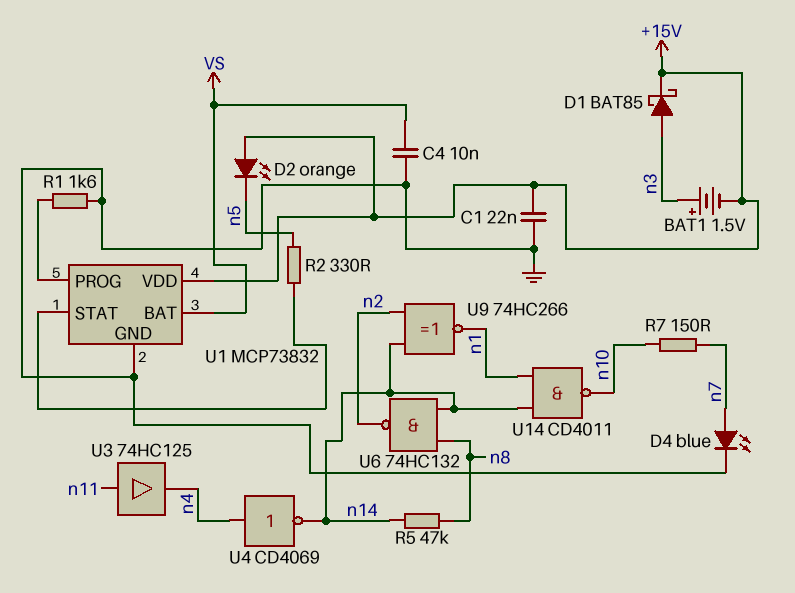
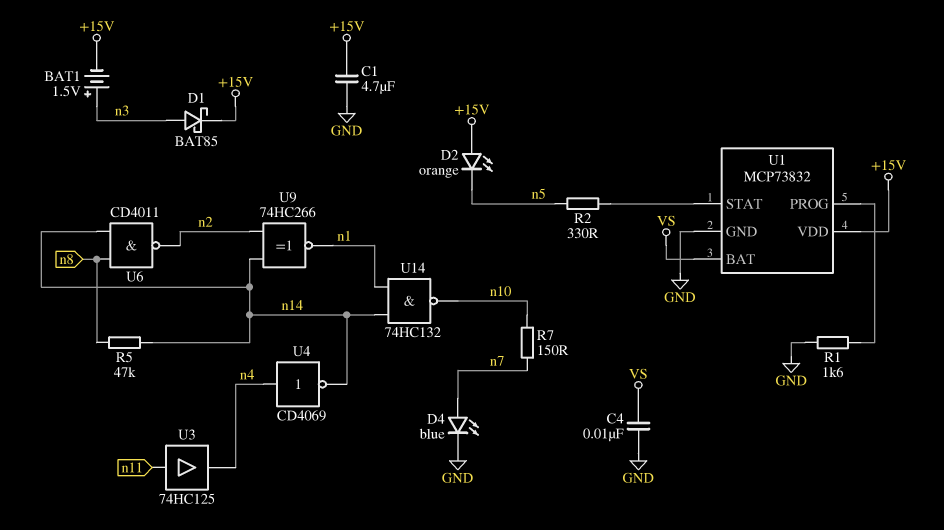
C1: 22nF (+15V, GND) -> 4.7uF (+15V, GND)
U6: NAND 74HC132 (in n8, in n14, out n2) -> NAND CD4011 (in n8, in n14, out n2)
U14: NAND CD4011 (in n1, in n14, out n10) -> NAND 74HC132 (in n1, in n14, out n10)

